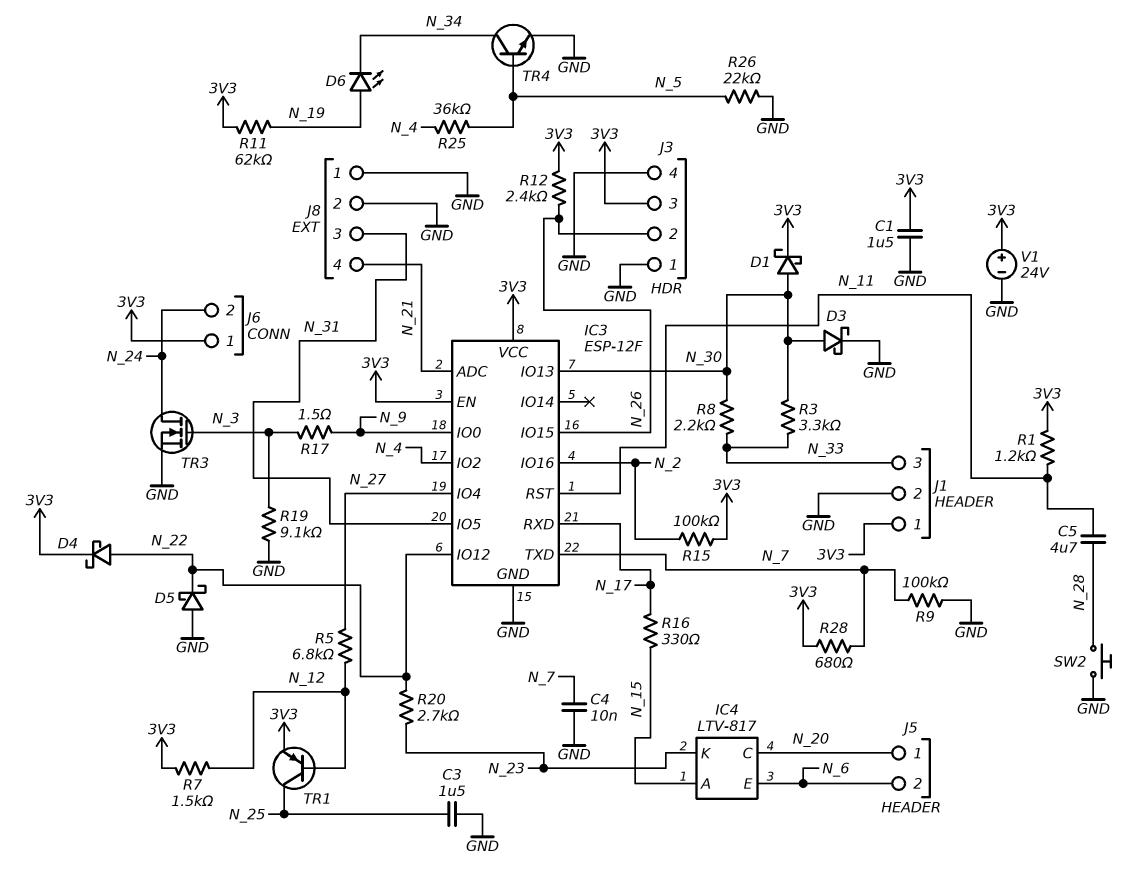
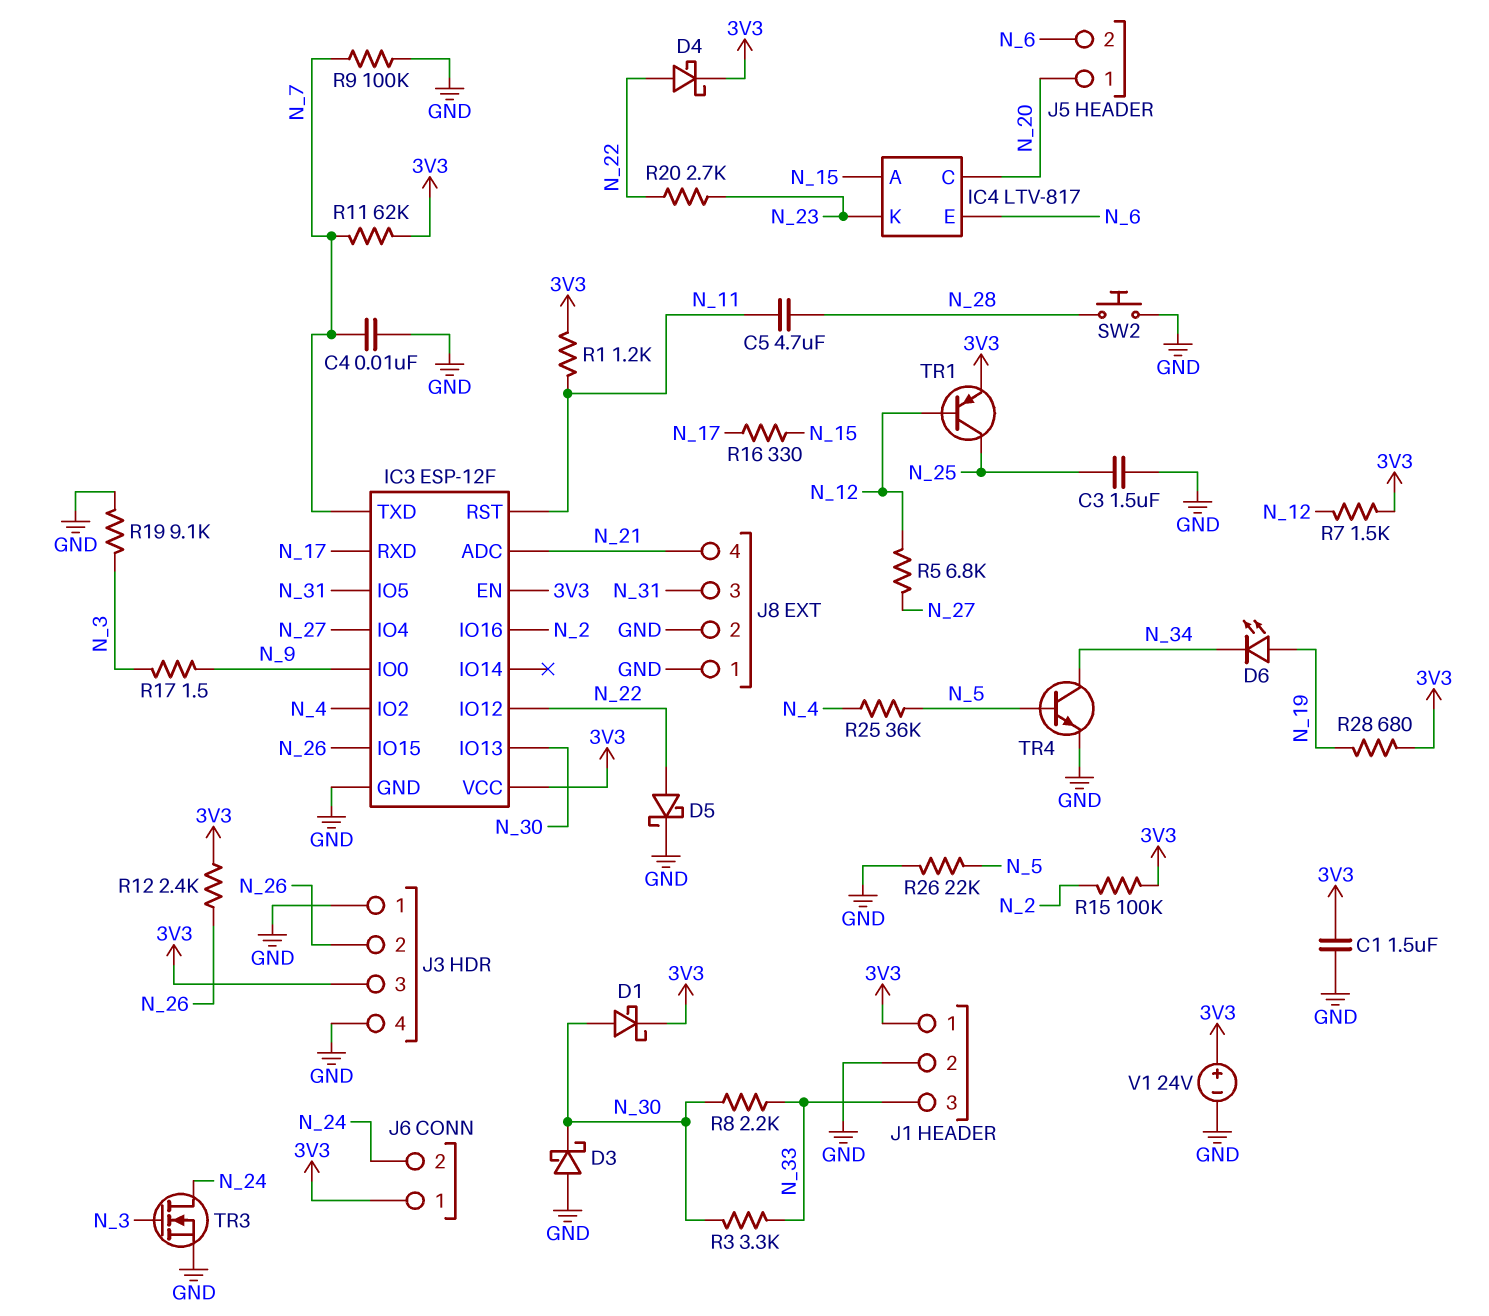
D3: schottky (A N_30, K GND) -> schottky (A GND, K N_30)
D5: schottky (A GND, K N_22) -> schottky (A N_22, K GND)
R11: 62k (3V3, N_19) -> 62k (3V3, N_7)
R28: 680 (3V3, N_7) -> 680 (3V3, N_19)

